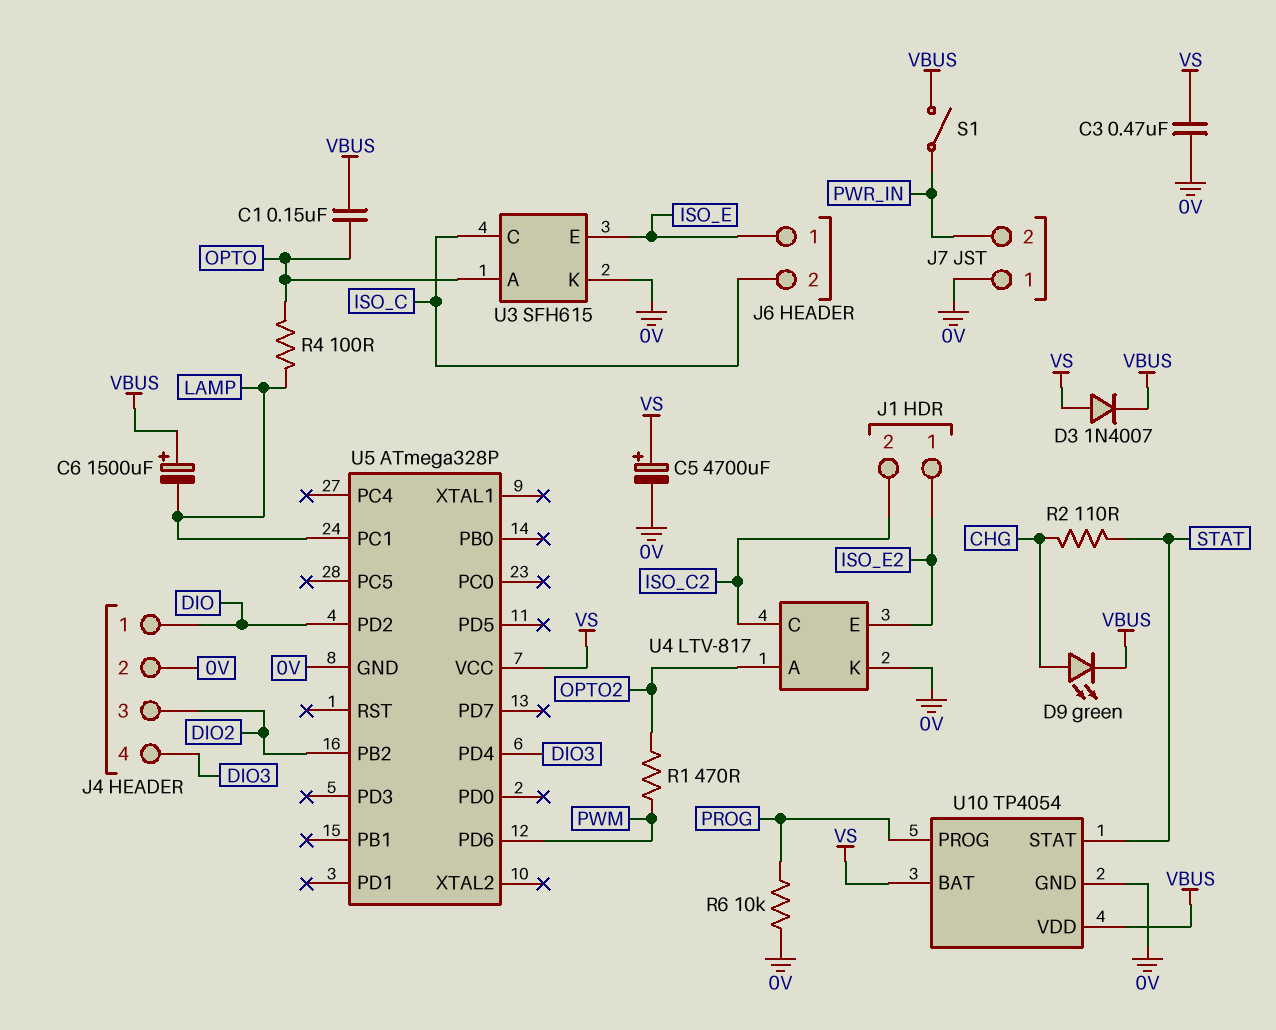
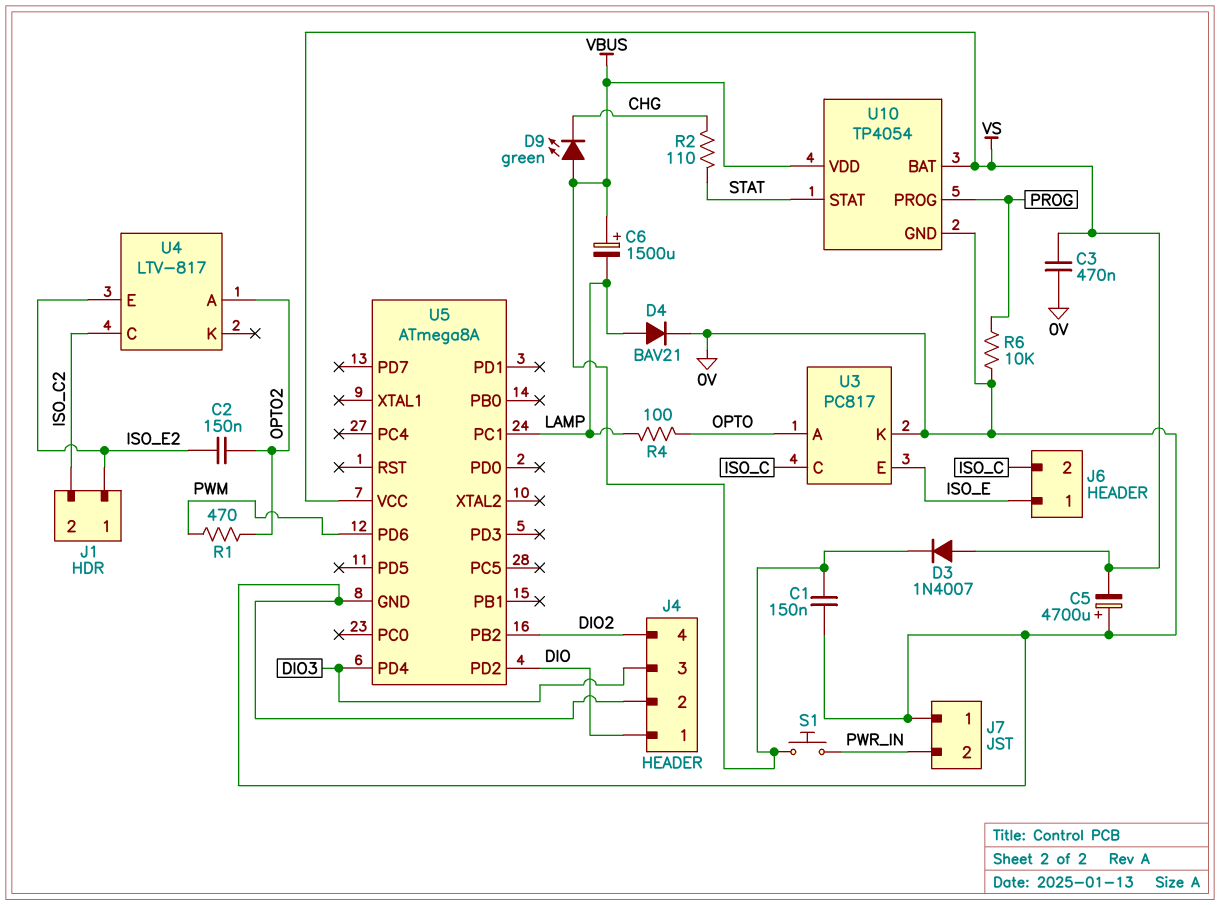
C1: 150nF (OPTO, VBUS) -> 150nF (0V, VBUS)
C2: none -> 150nF (ISO_E2, OPTO2)
C5: 4700uF (plus VS, minus 0V) -> 4700uF (plus 0V, minus VS)
D4: none -> diode BAV21 (A LAMP, K 0V)
D9: LED green (A CHG, K VBUS) -> LED green (A VBUS, K CHG)
J4 pin 3: DIO2 -> DIO3
J4 pin 4: DIO3 -> DIO2
S1: switch (PWR_IN, VBUS) -> button (PWR_IN, VBUS)
U3: SFH615 -> PC817
U4 pin K: 0V -> none
U5: ATmega328P -> ATmega8A

